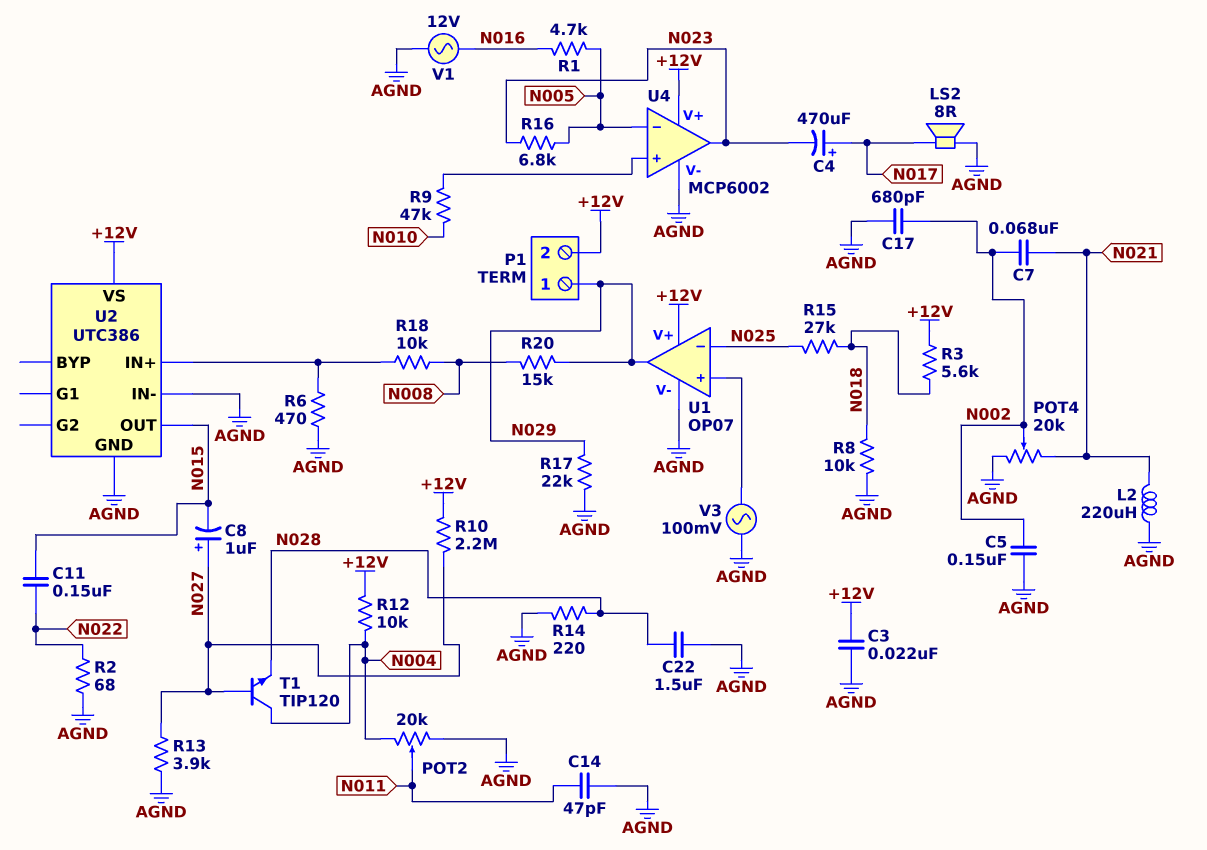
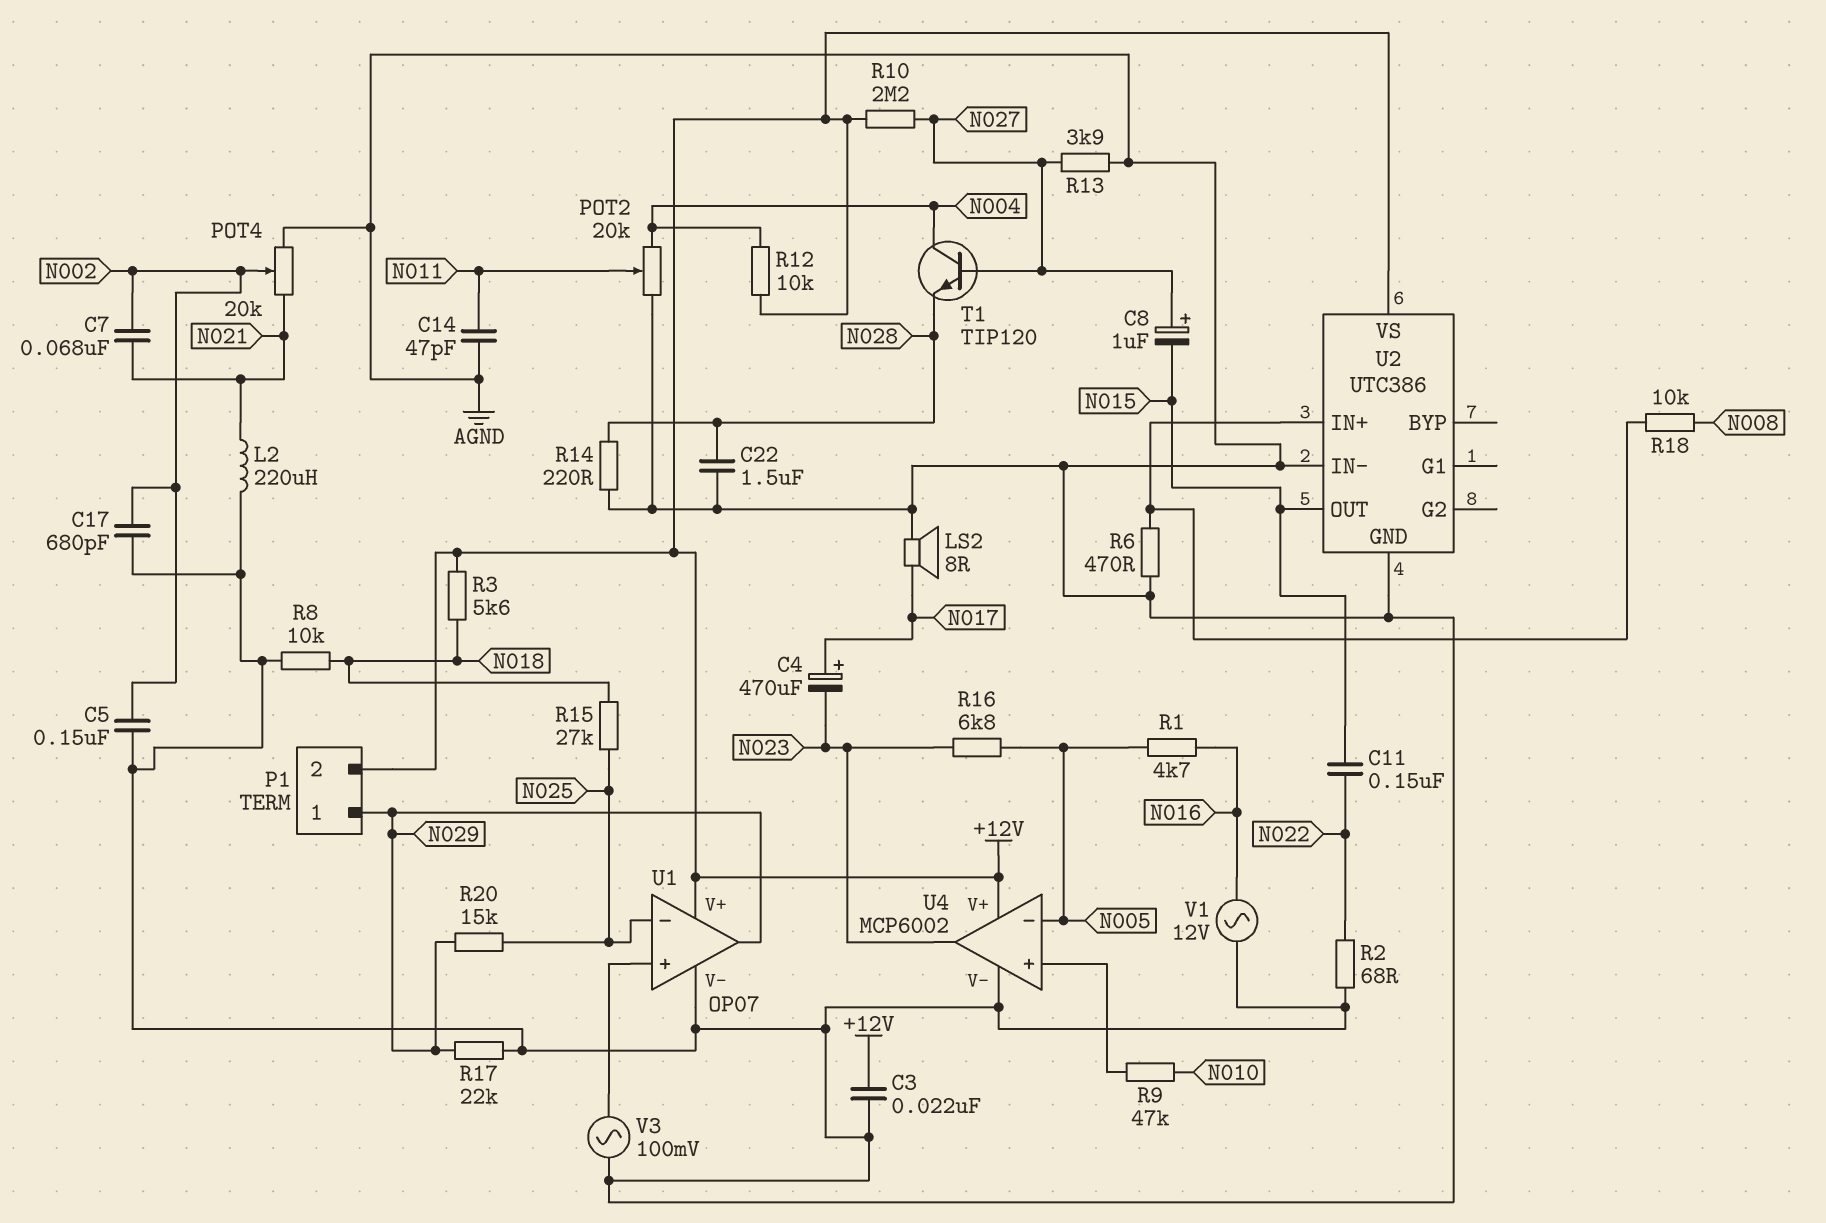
R20: 15k (N008, N029) -> 15k (N025, N029)

